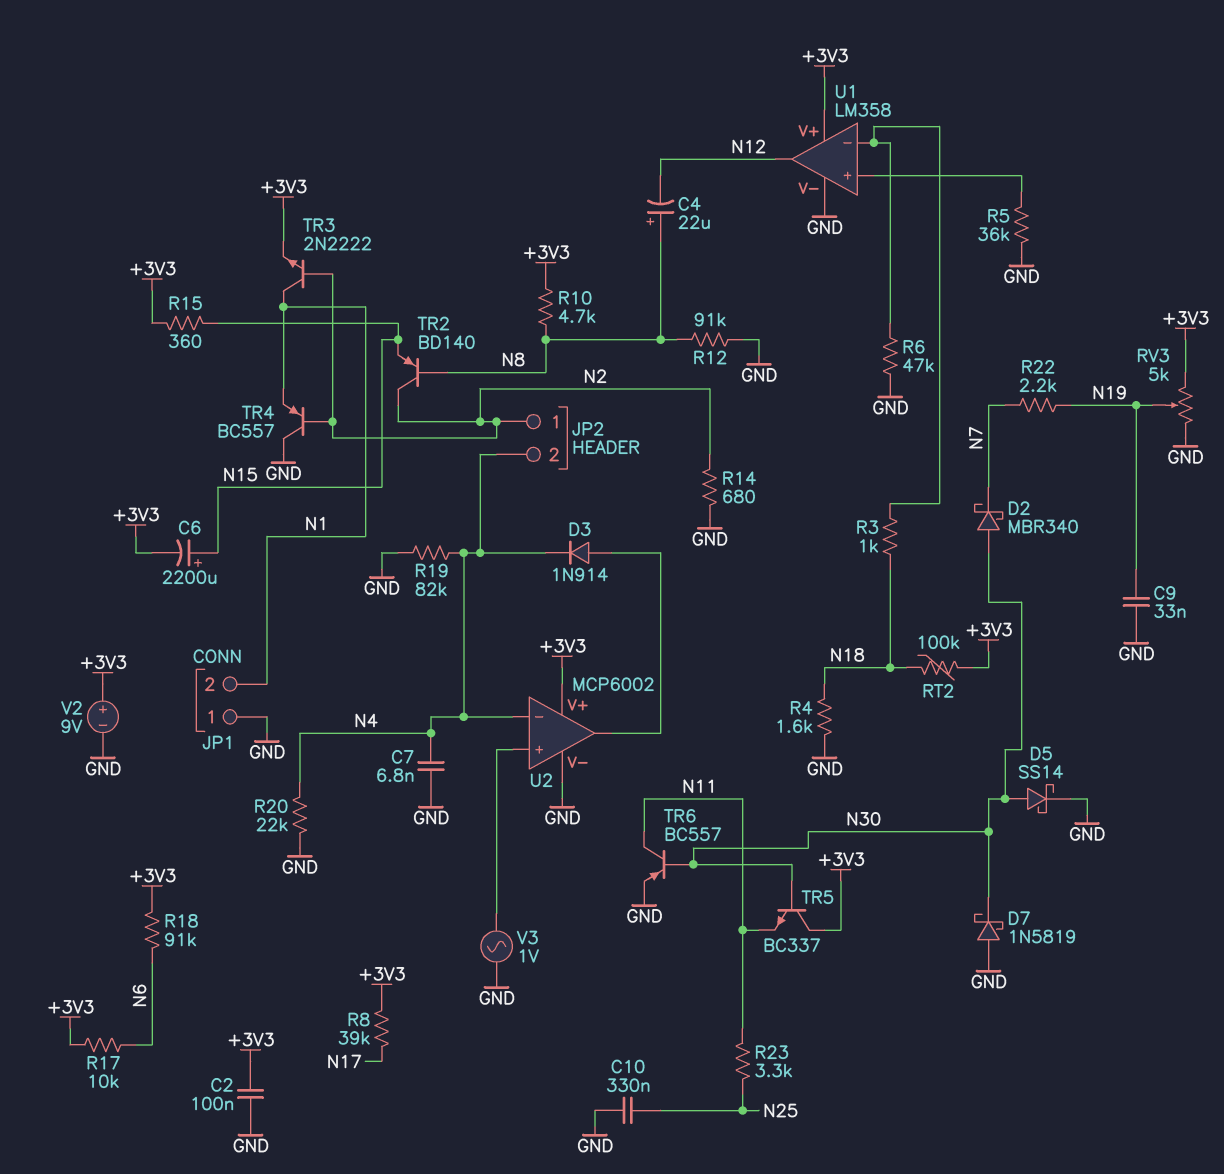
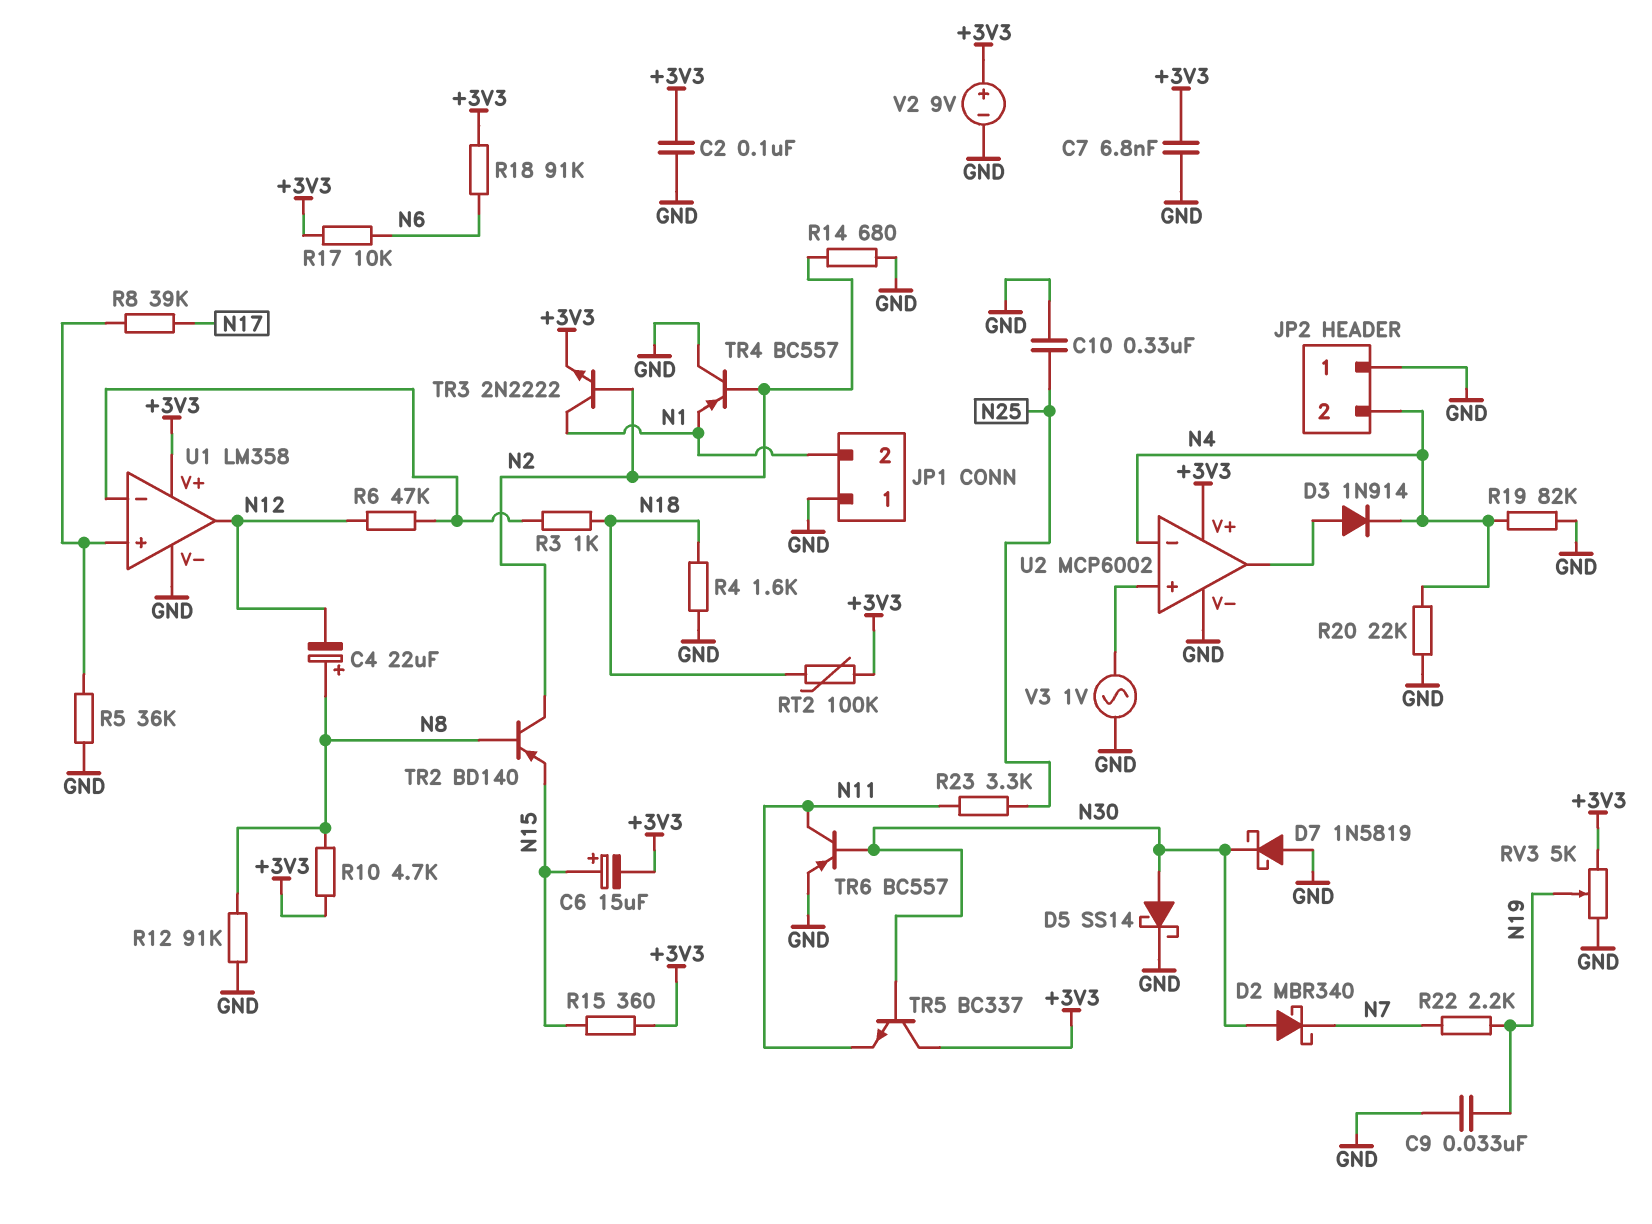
C6: 2200uF (plus N15, minus +3V3) -> 15uF (plus N15, minus +3V3)
C7: 6.8nF (GND, N4) -> 6.8nF (+3V3, GND)
JP2 pin 1: N2 -> GND
R6: 47k (GND, U1/in-) -> 47k (N12, U1/in-)
R8: 39k (+3V3, N17) -> 39k (N17, U1/in+)

